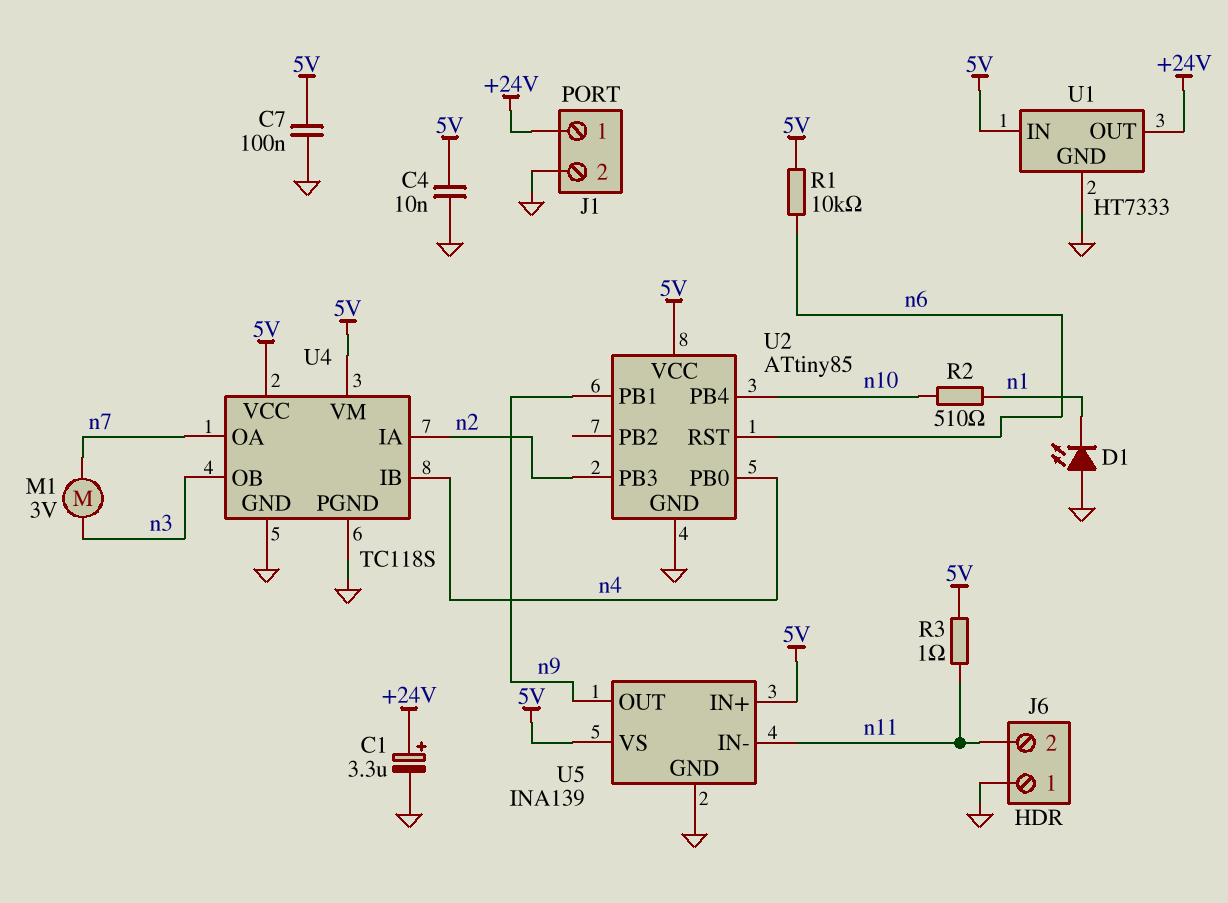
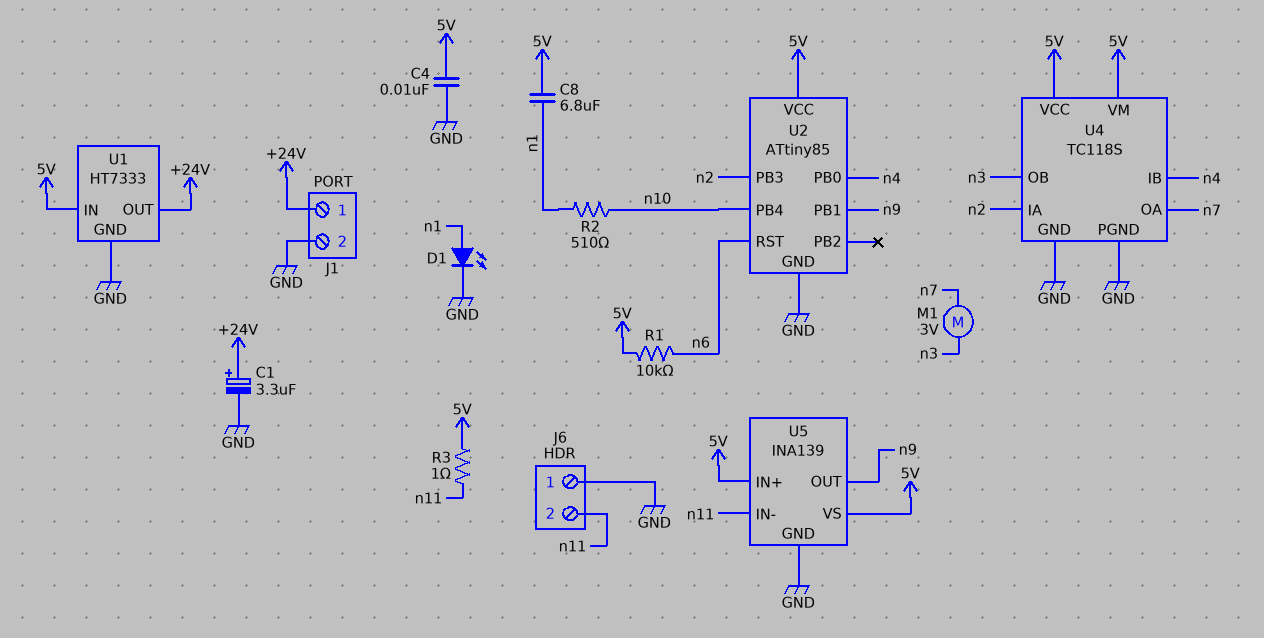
C7: 100nF (5V, GND) -> none
C8: none -> 6.8uF (5V, n1)
D1: LED (A GND, K n1) -> LED (A n1, K GND)

